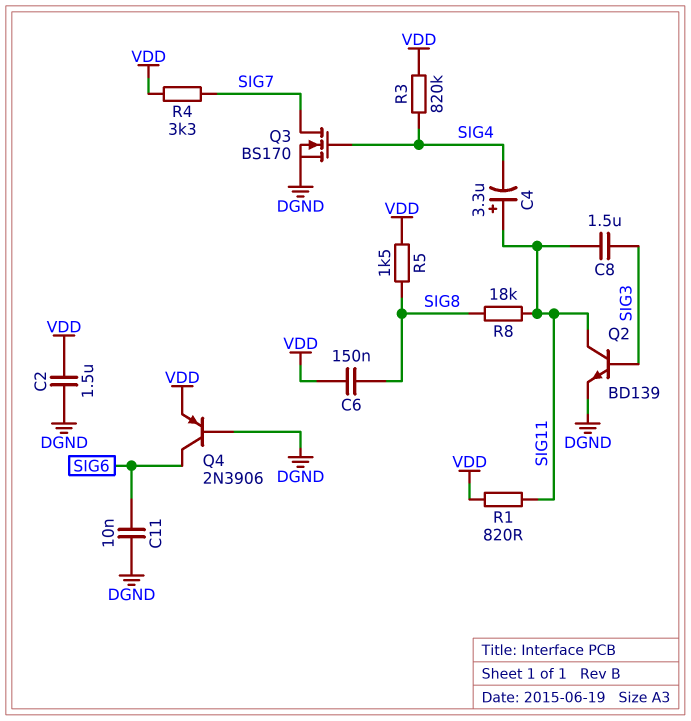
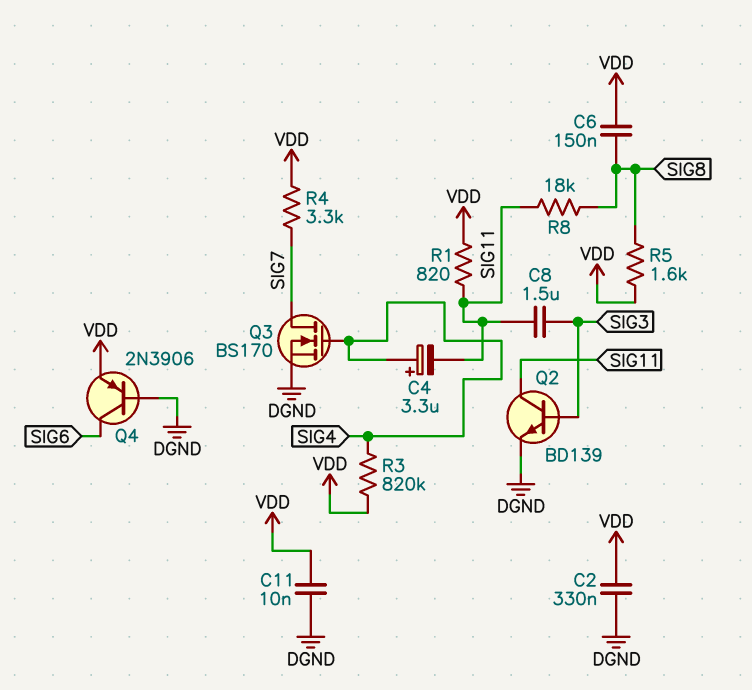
C2: 1.5uF (DGND, VDD) -> 330nF (DGND, VDD)
C4: 3.3uF (plus SIG11, minus SIG4) -> 3.3uF (plus SIG4, minus SIG11)
C11: 10nF (DGND, SIG6) -> 10nF (DGND, VDD)
R5: 1.5k (SIG8, VDD) -> 1.6k (SIG8, VDD)

